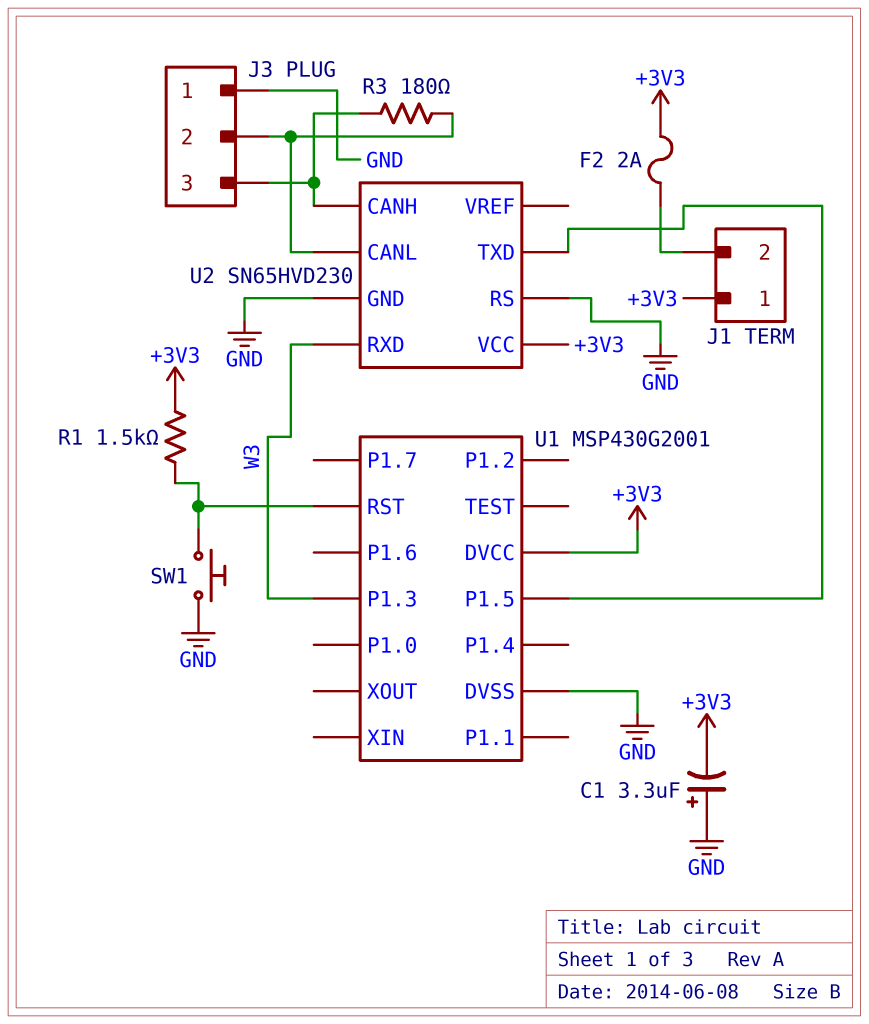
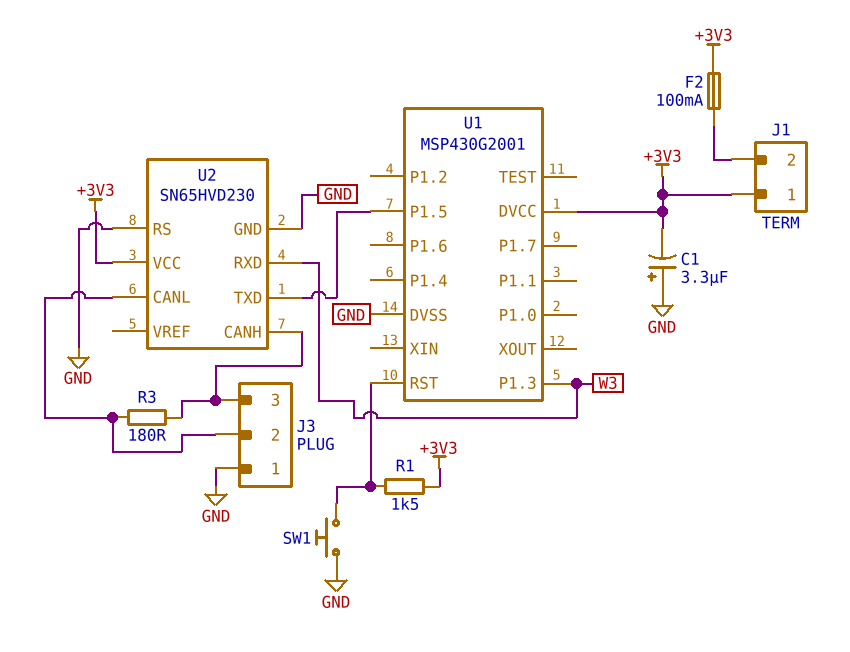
F2: 2A (+3V3, J1/2) -> 100mA (+3V3, J1/2)

